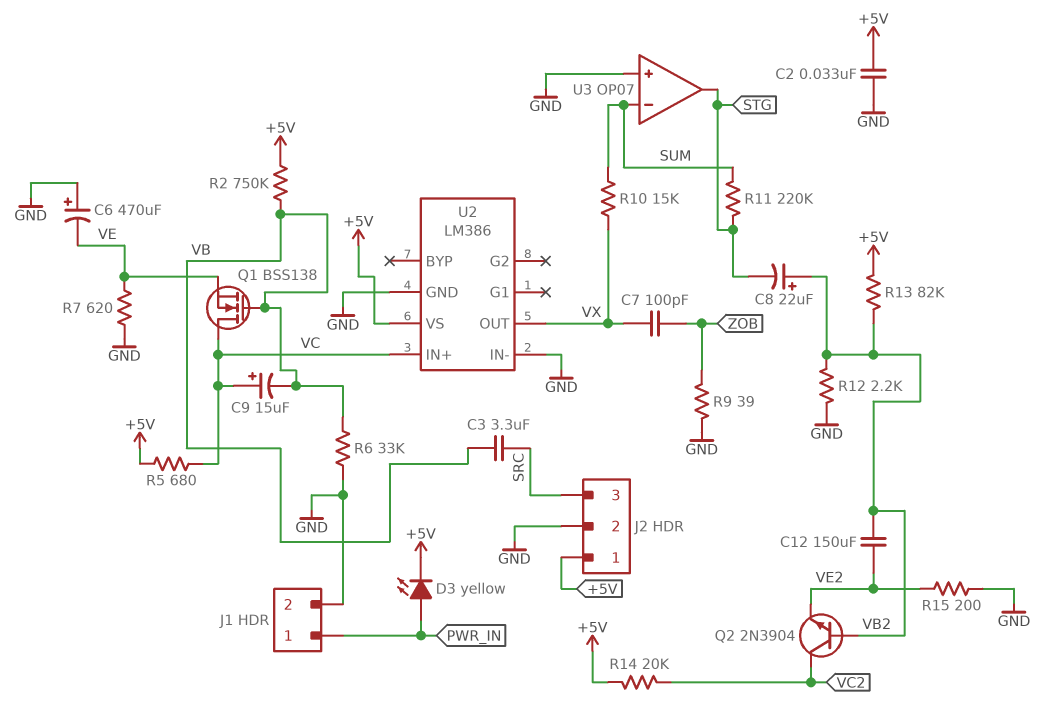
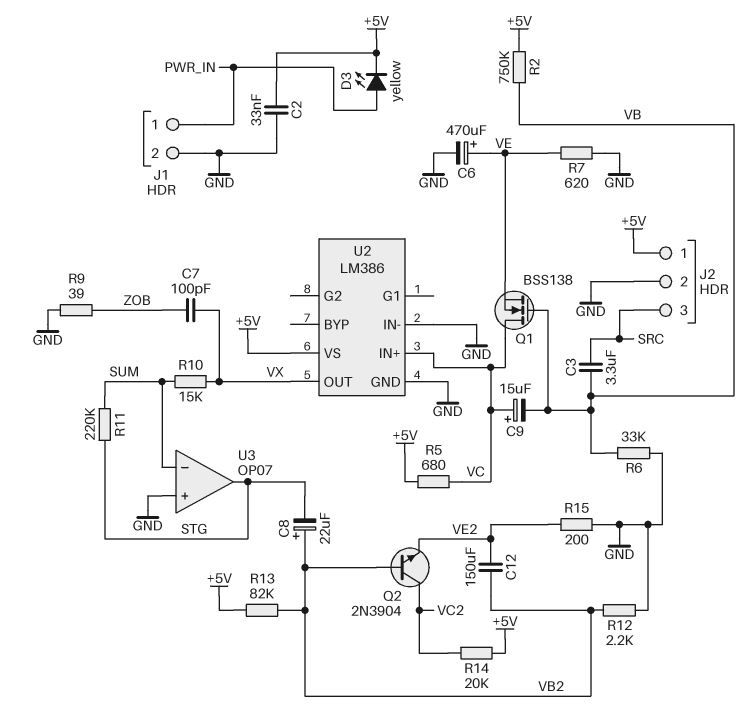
C6: 470uF (plus GND, minus VE) -> 470uF (plus VE, minus GND)

